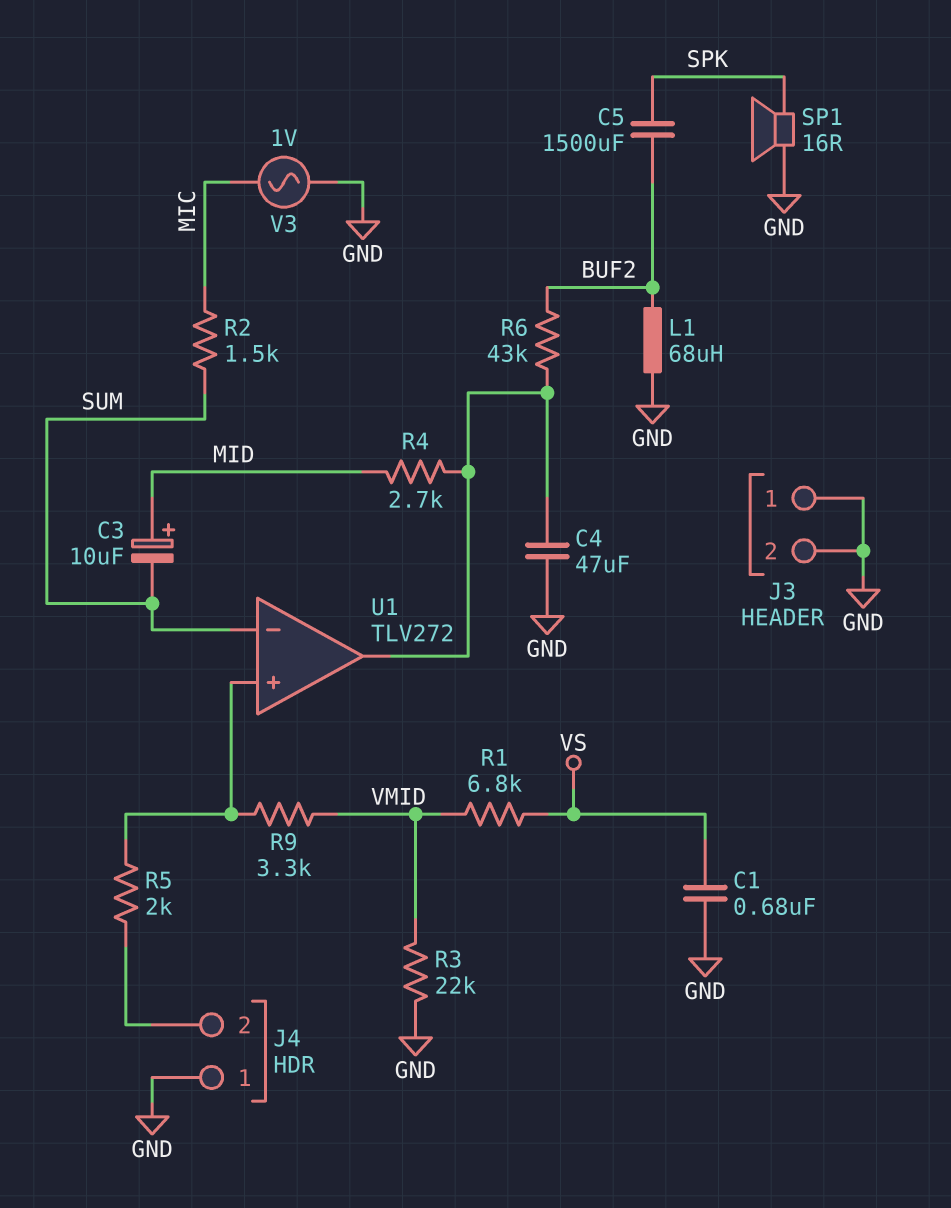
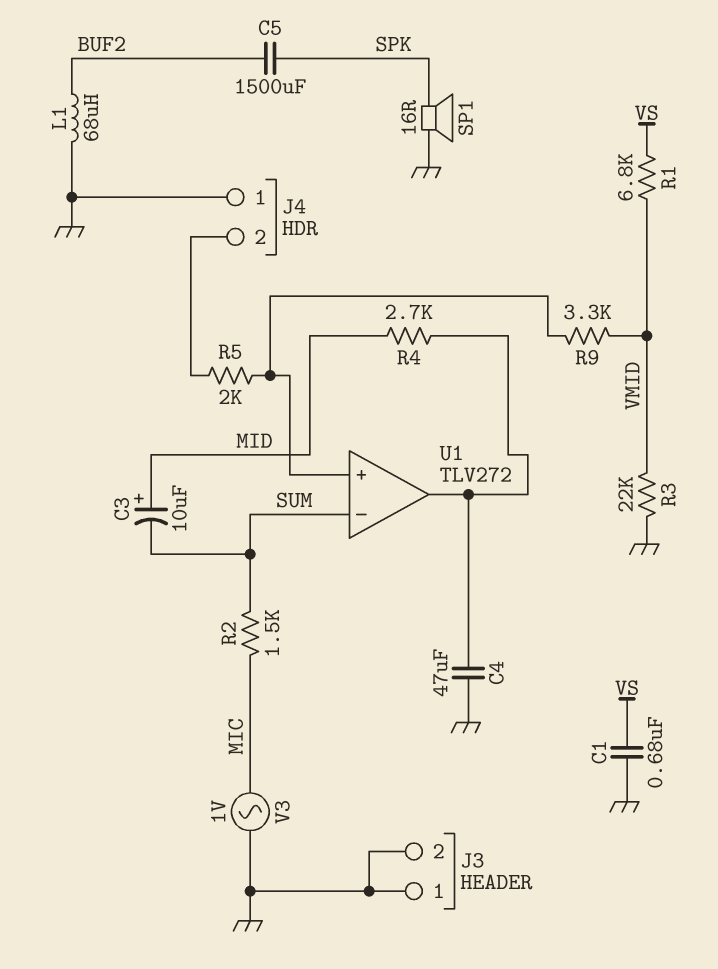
R6: 43k (BUF2, U1/out) -> none

